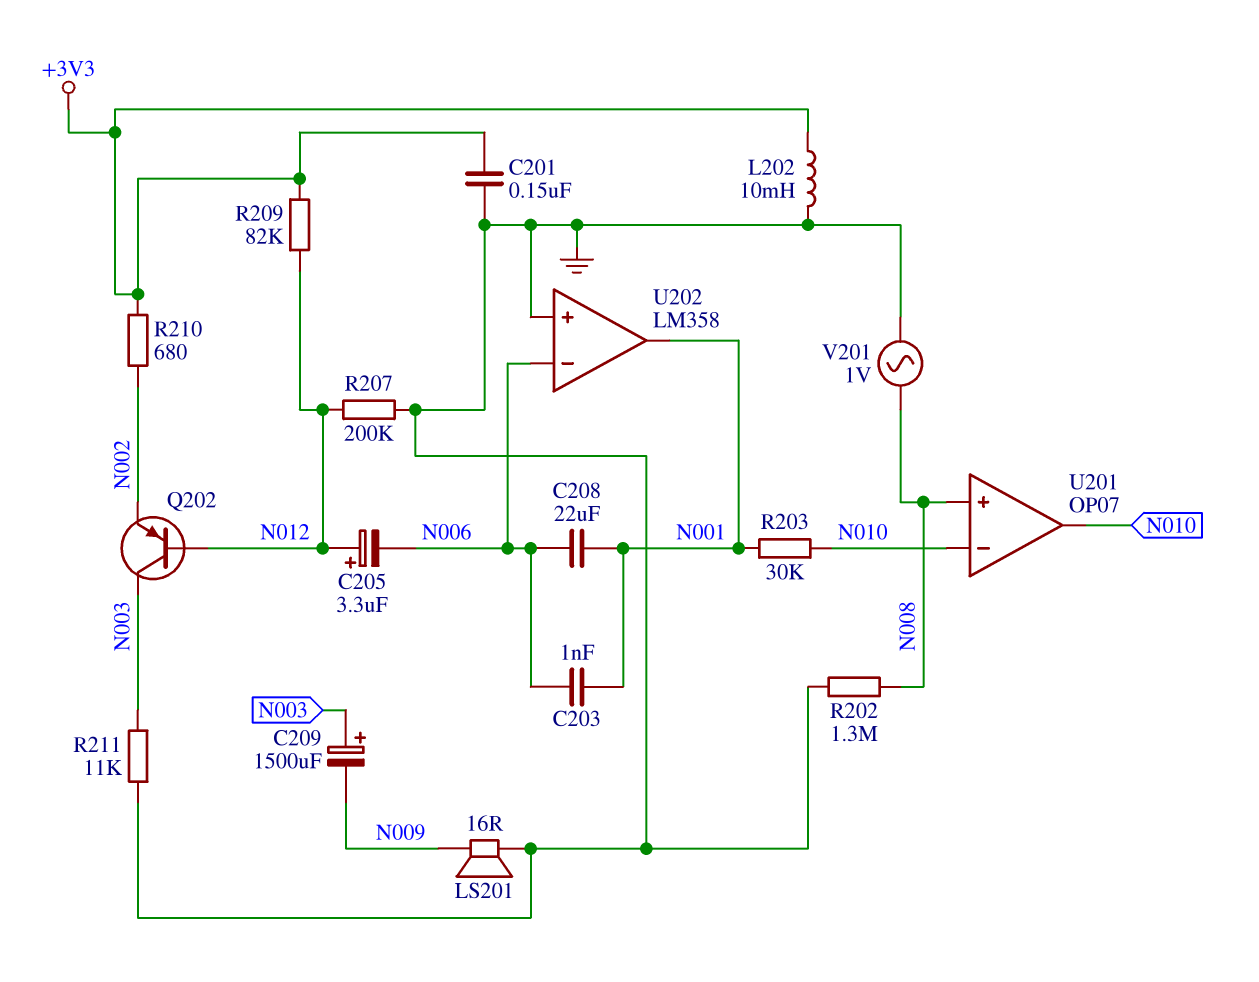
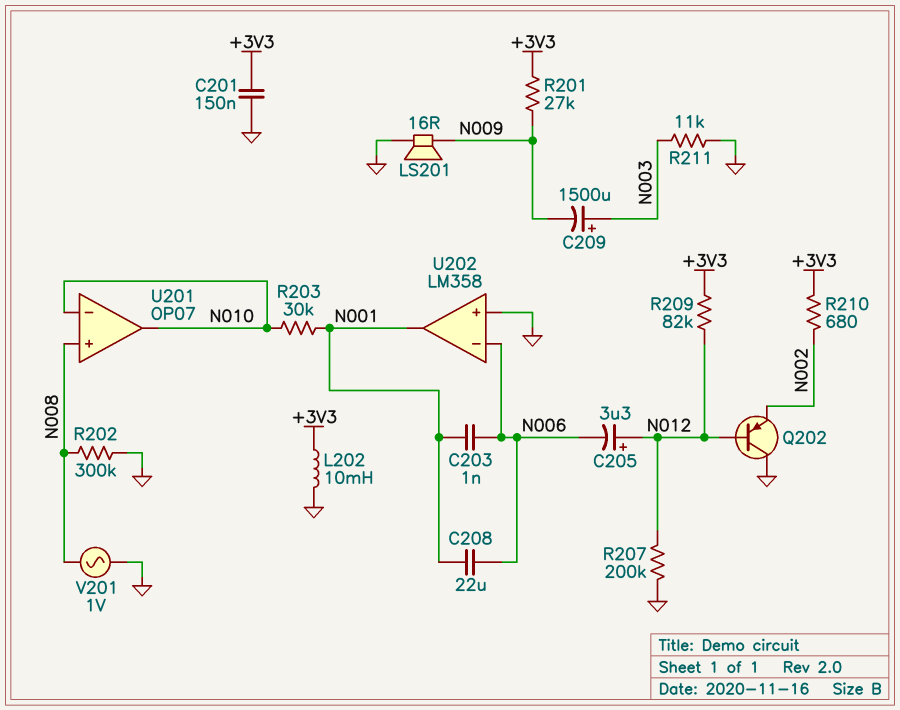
Q202: PNP (B N012, C N003, E N002) -> PNP (B N012, C GND, E N002)
R201: none -> 27k (+3V3, N009)
R202: 1.3M (GND, N008) -> 300k (GND, N008)

